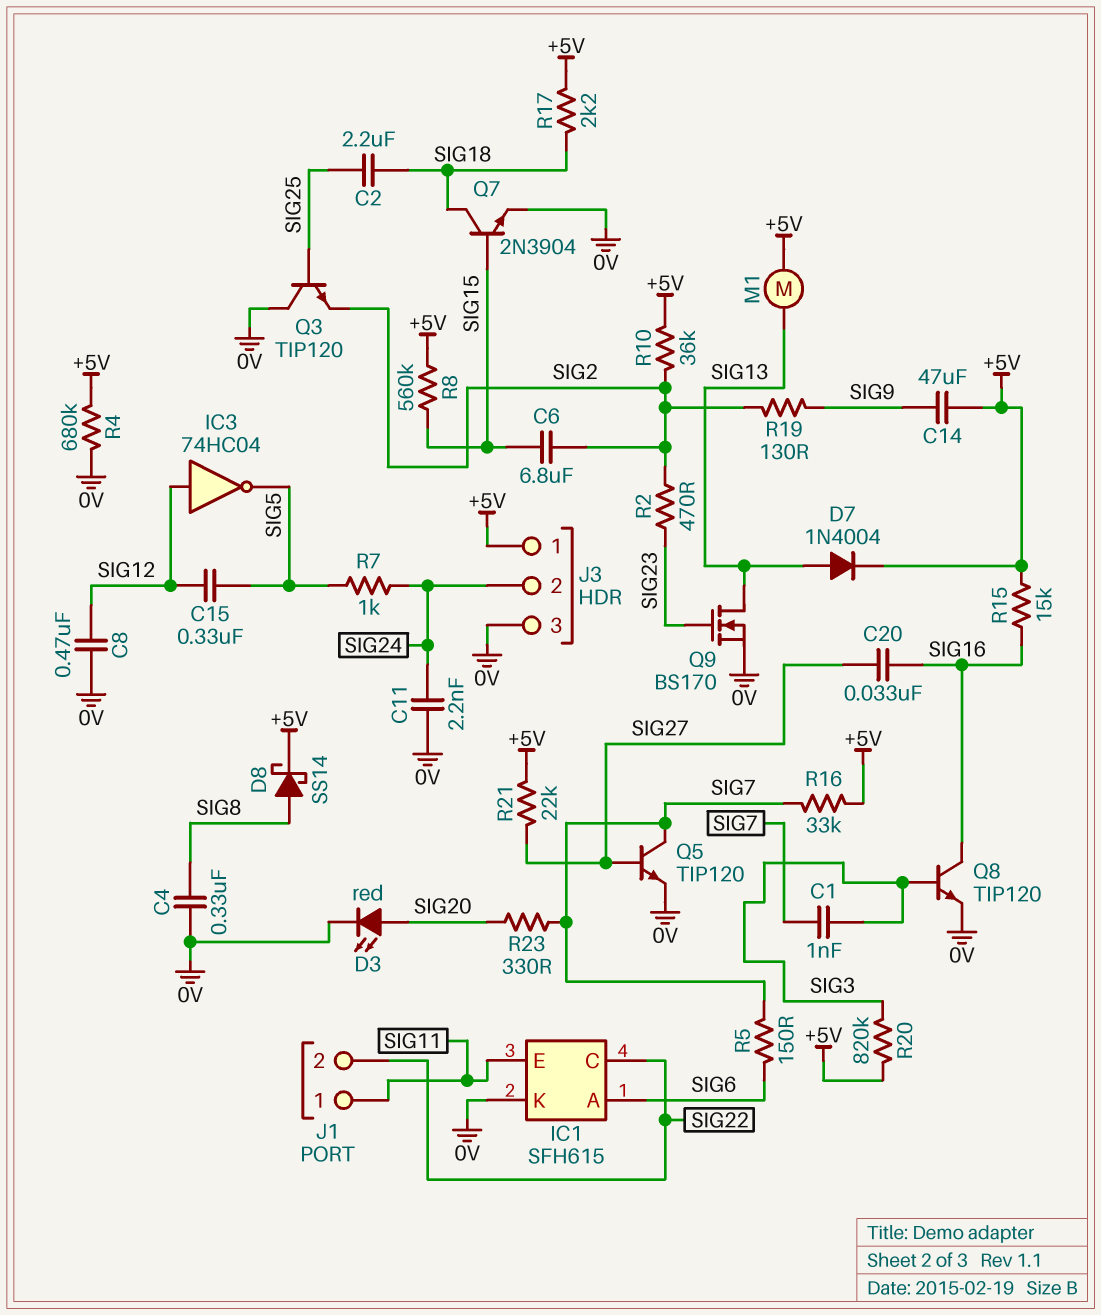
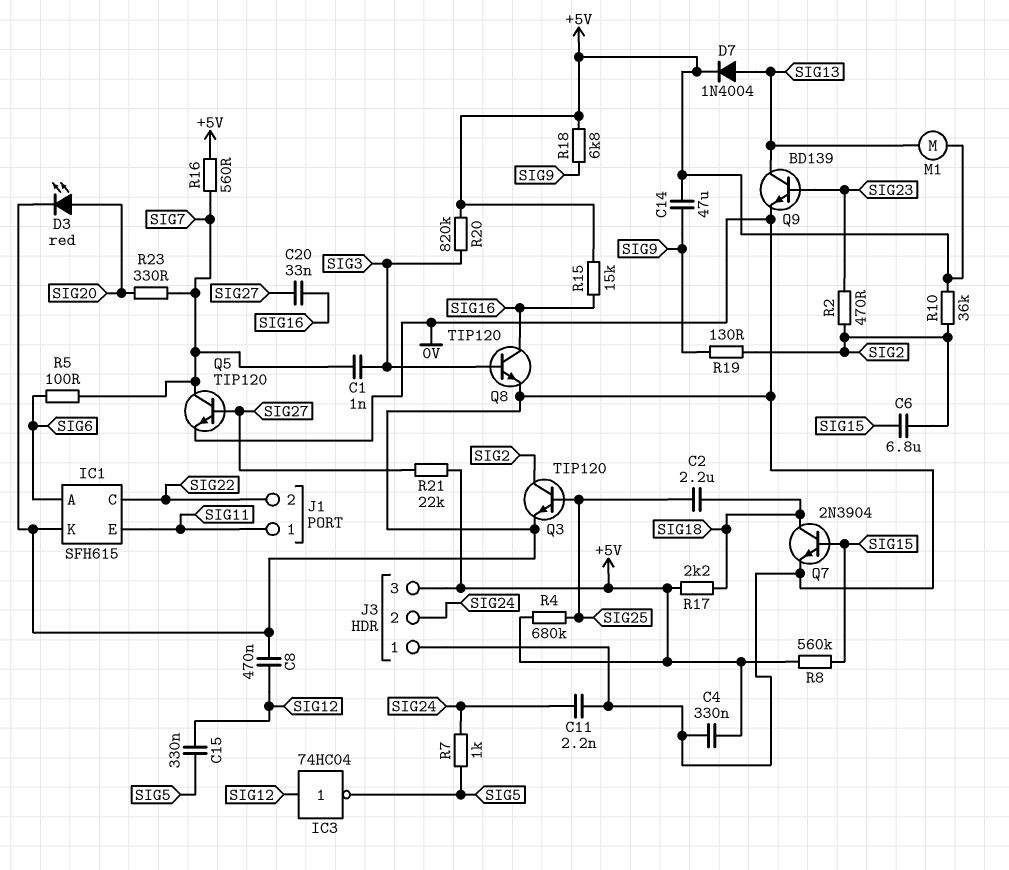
C4: 330nF (0V, SIG8) -> 330nF (+5V, 0V)
D8: schottky SS14 (A SIG8, K +5V) -> none
J3 pin 1: +5V -> 0V
J3 pin 3: 0V -> +5V
Q3: NPN TIP120 (B SIG25, C 0V, E SIG2) -> NPN TIP120 (B SIG25, C SIG2, E 0V)
Q9: NMOS BS170 (G SIG23, D SIG13, S 0V) -> NPN BD139 (B SIG23, C SIG13, E 0V)
R4: 680k (+5V, 0V) -> 680k (+5V, SIG25)
R5: 150 (SIG6, SIG7) -> 100 (SIG6, SIG7)
R16: 33k (+5V, SIG7) -> 560 (+5V, SIG7)
R18: none -> 6.8k (+5V, SIG9)

